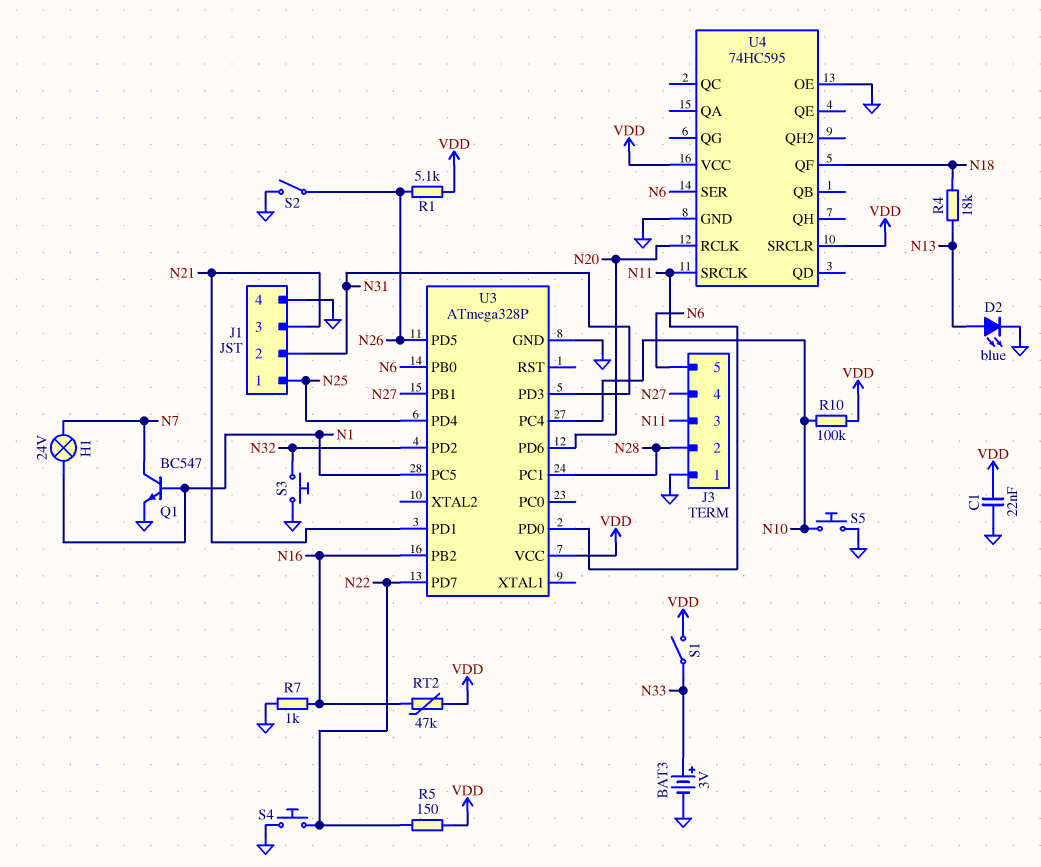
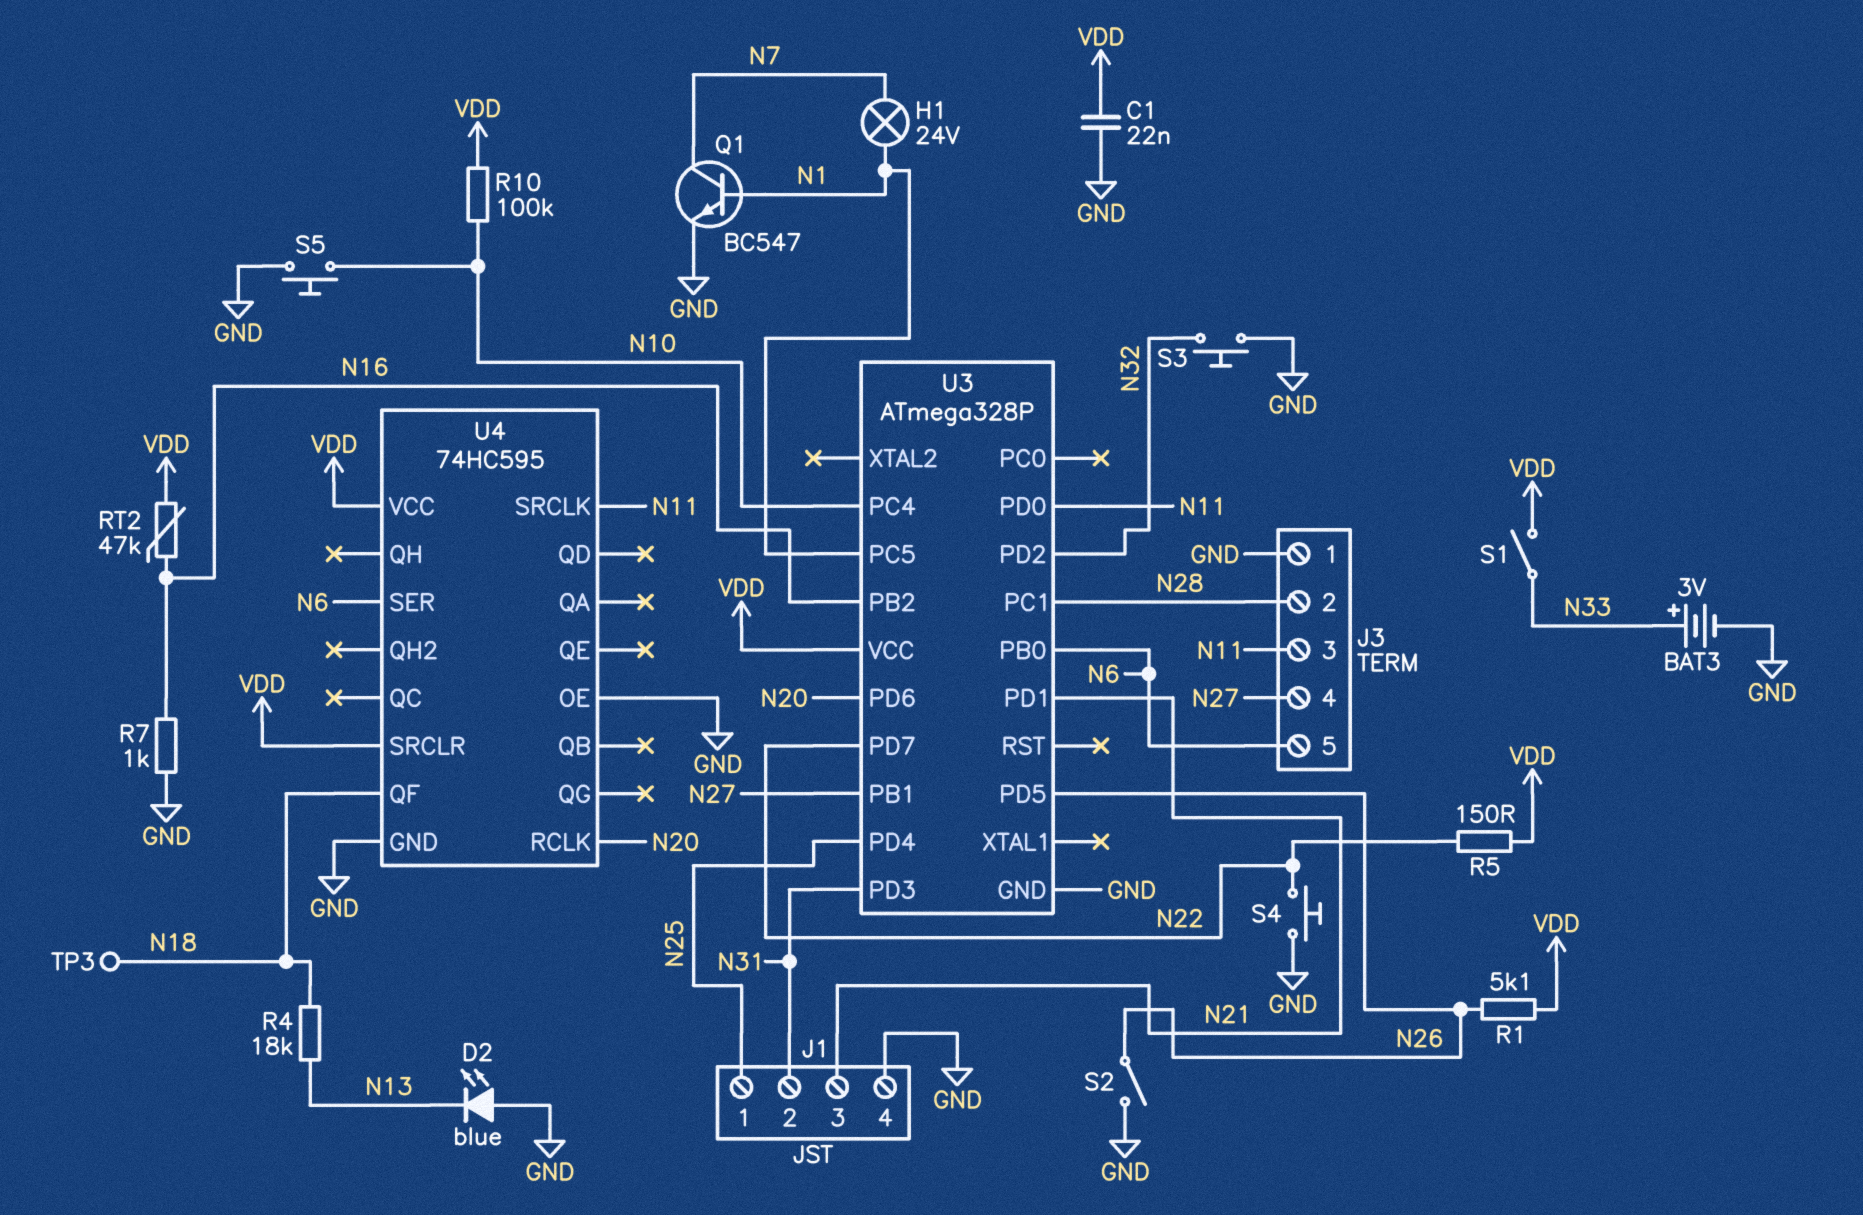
D2: LED blue (A N13, K GND) -> LED blue (A GND, K N13)
TP3: none -> test point (N18)

